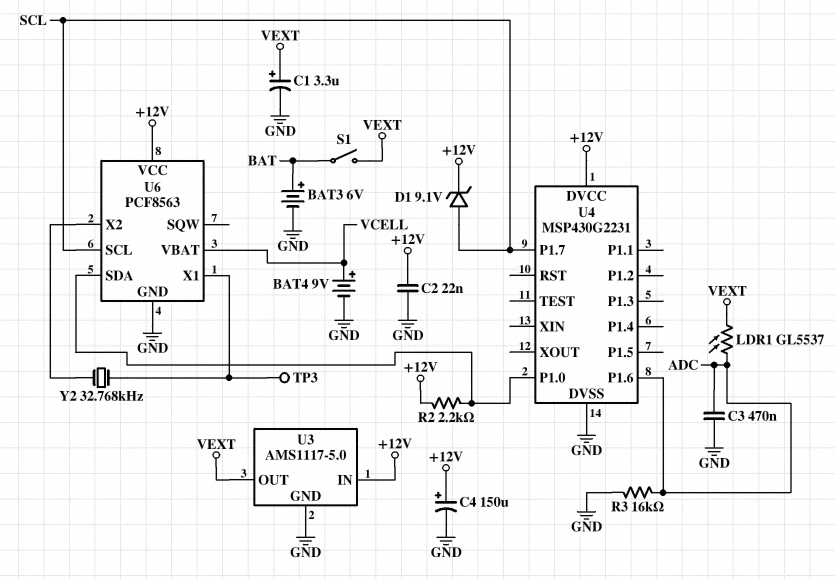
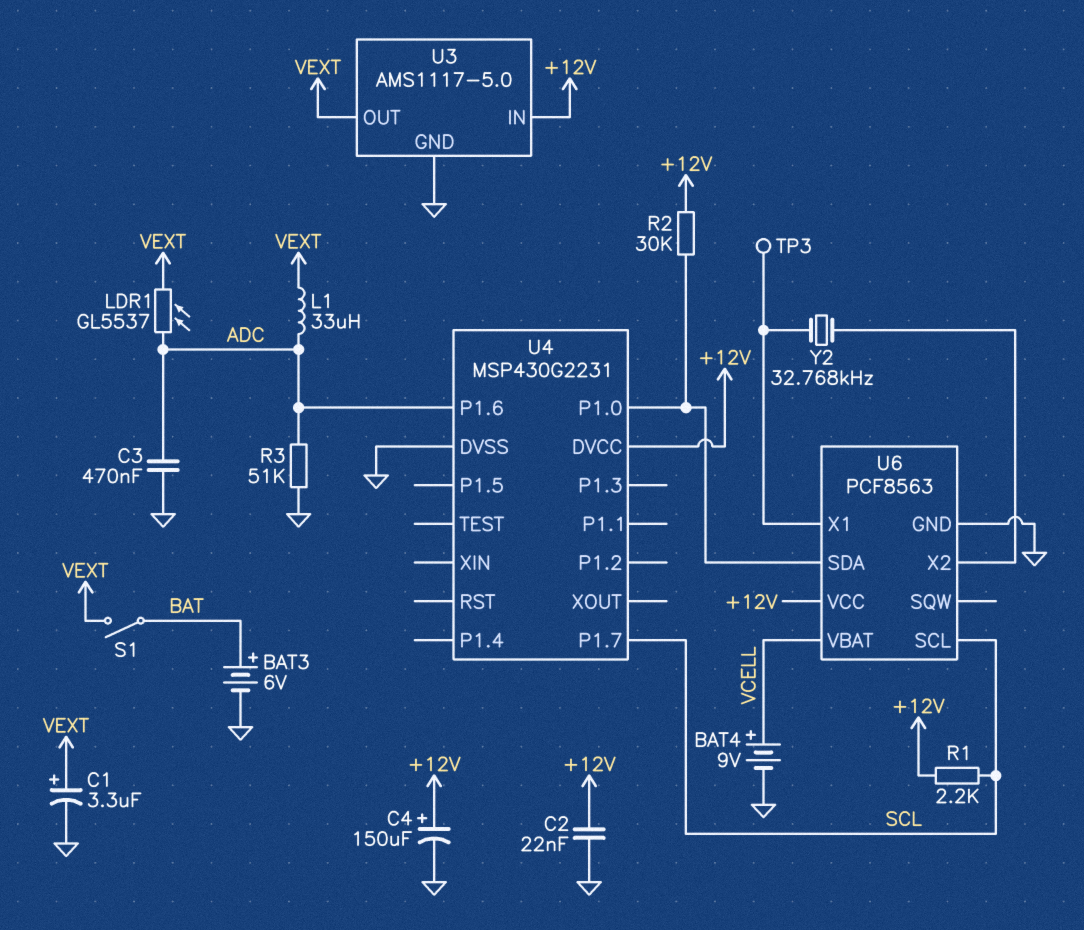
D1: zener 9.1V (A SCL, K +12V) -> none
L1: none -> 33uH (ADC, VEXT)
R1: none -> 2.2k (+12V, SCL)
R2: 2.2k (+12V, U4/P1.0) -> 30k (+12V, U4/P1.0)
R3: 16k (ADC, GND) -> 51k (ADC, GND)

